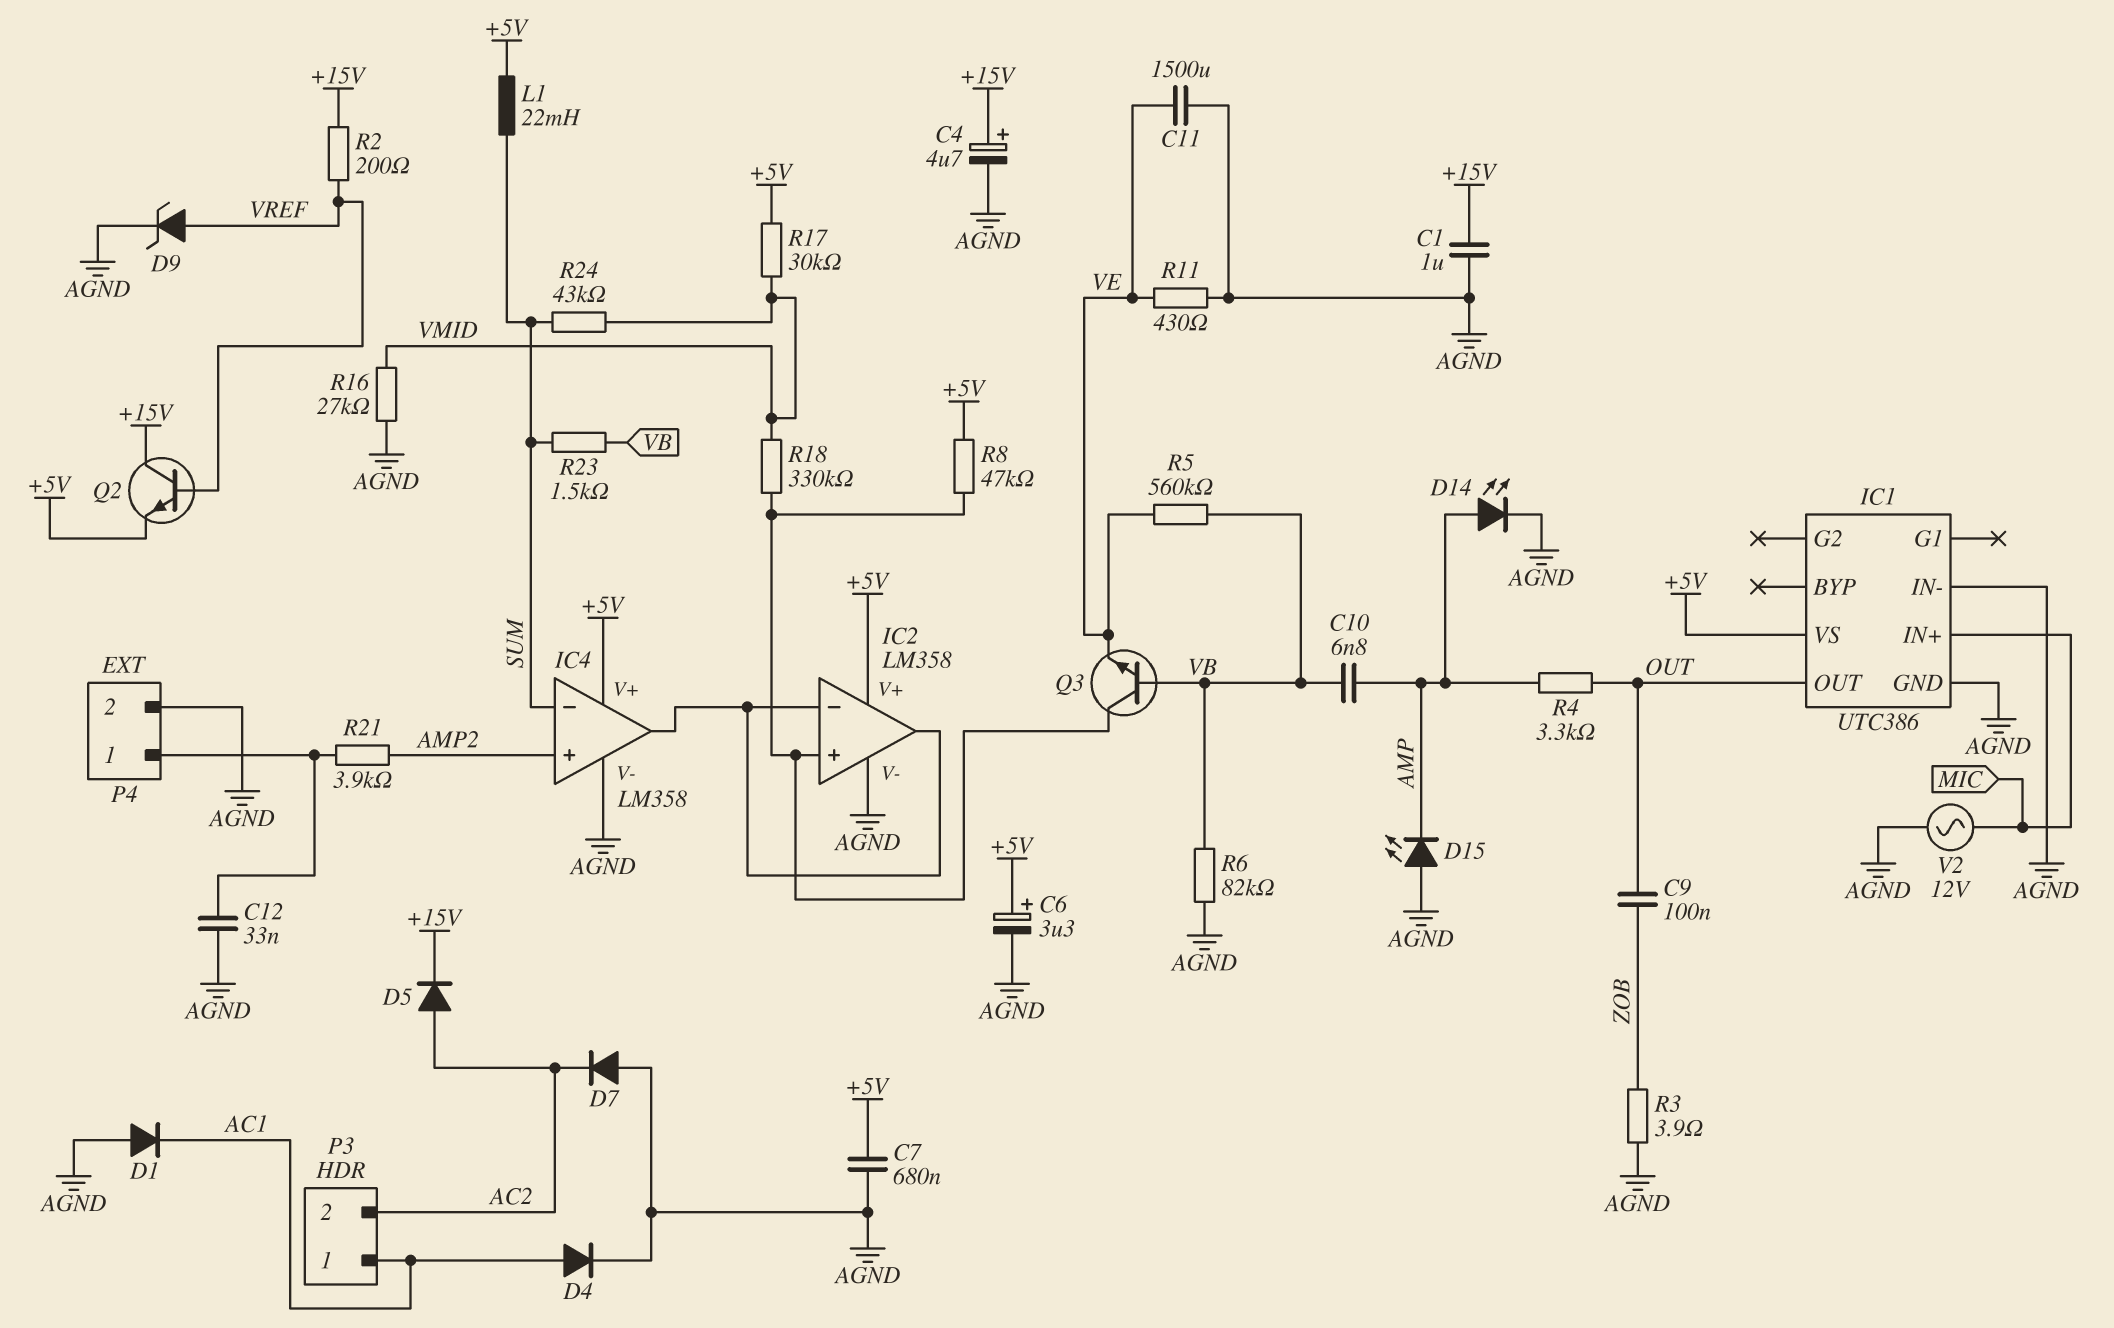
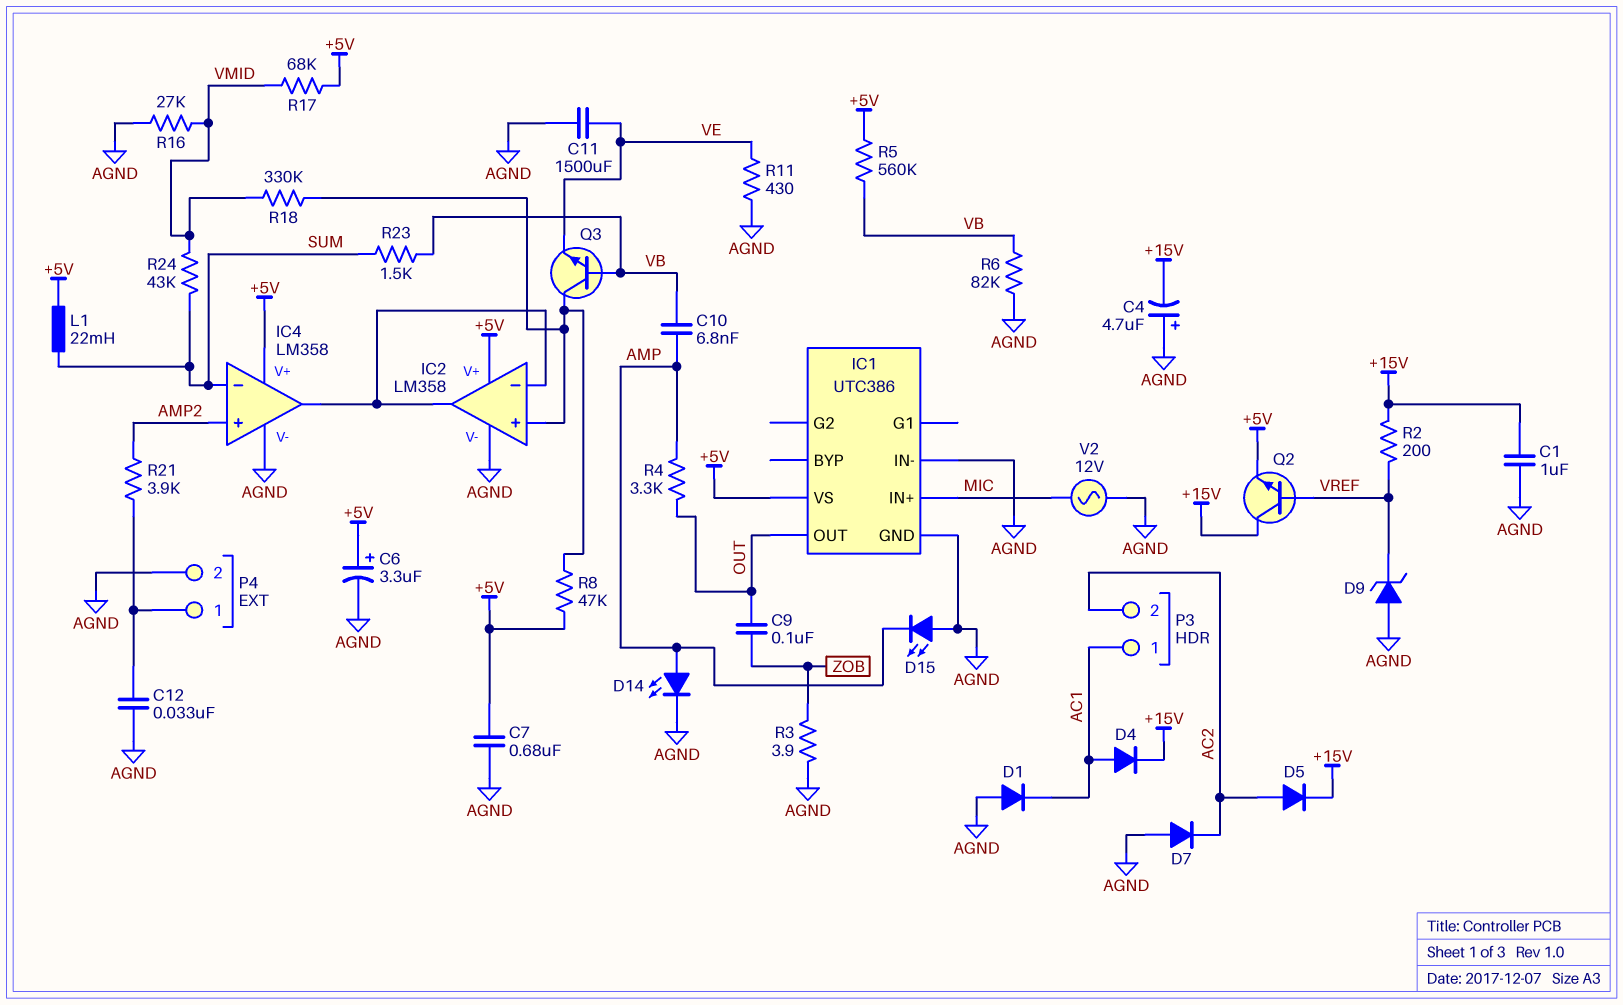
C4: 4.7uF (plus +15V, minus AGND) -> 4.7uF (plus AGND, minus +15V)
D4: diode (A AC1, K AGND) -> diode (A AC1, K +15V)
D9: zener (A VREF, K AGND) -> zener (A AGND, K VREF)
R5: 560k (VB, VE) -> 560k (+5V, VB)
R17: 30k (+5V, VMID) -> 68k (+5V, VMID)

